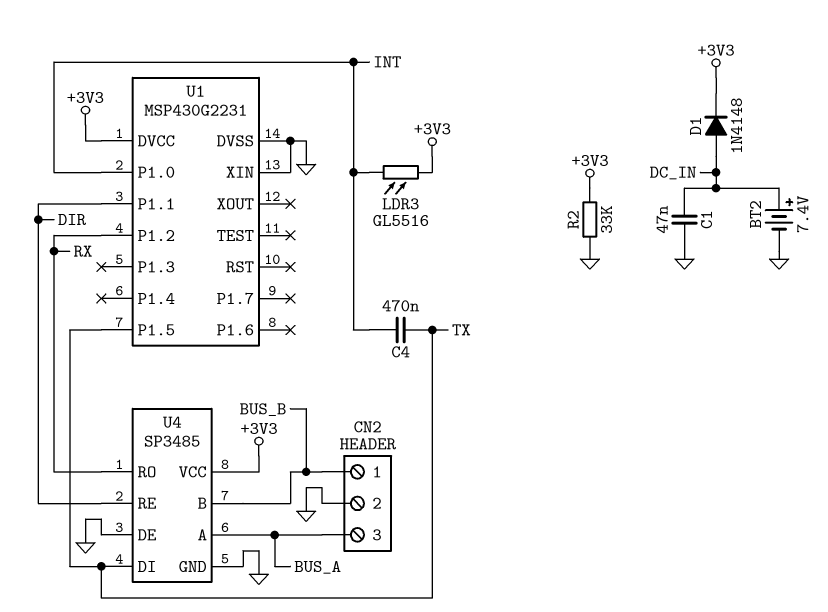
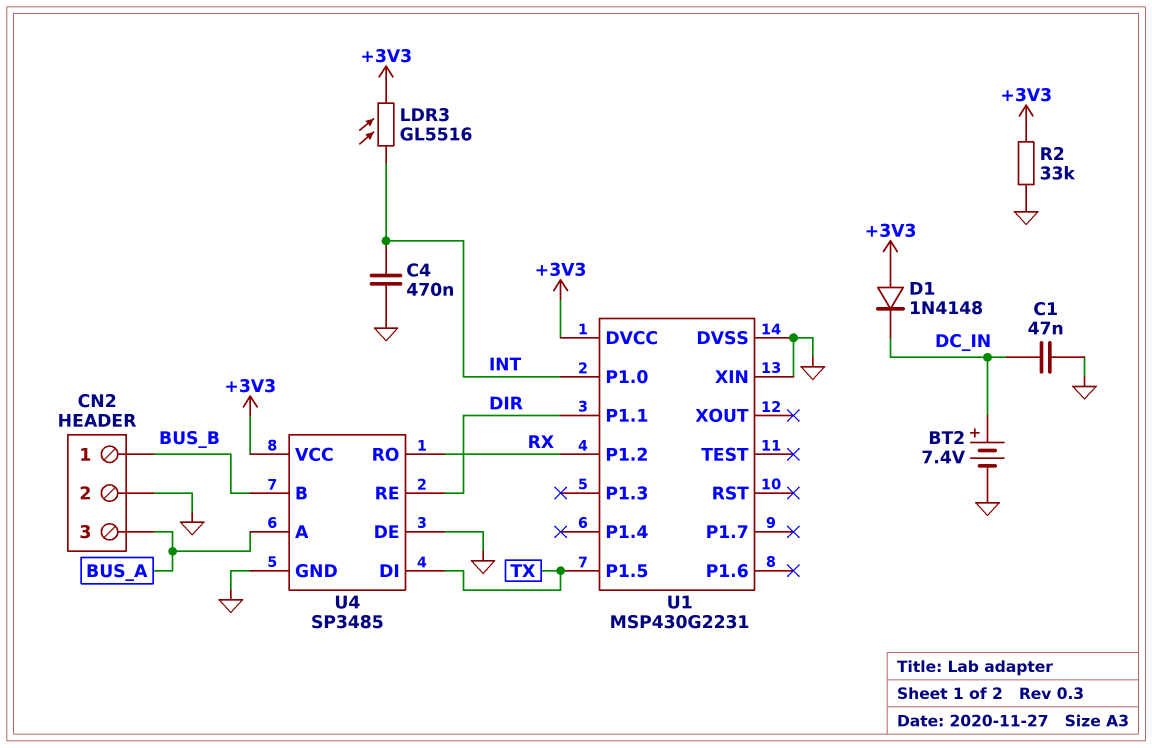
C4: 470nF (INT, TX) -> 470nF (GND, INT)
D1: diode 1N4148 (A DC_IN, K +3V3) -> diode 1N4148 (A +3V3, K DC_IN)

